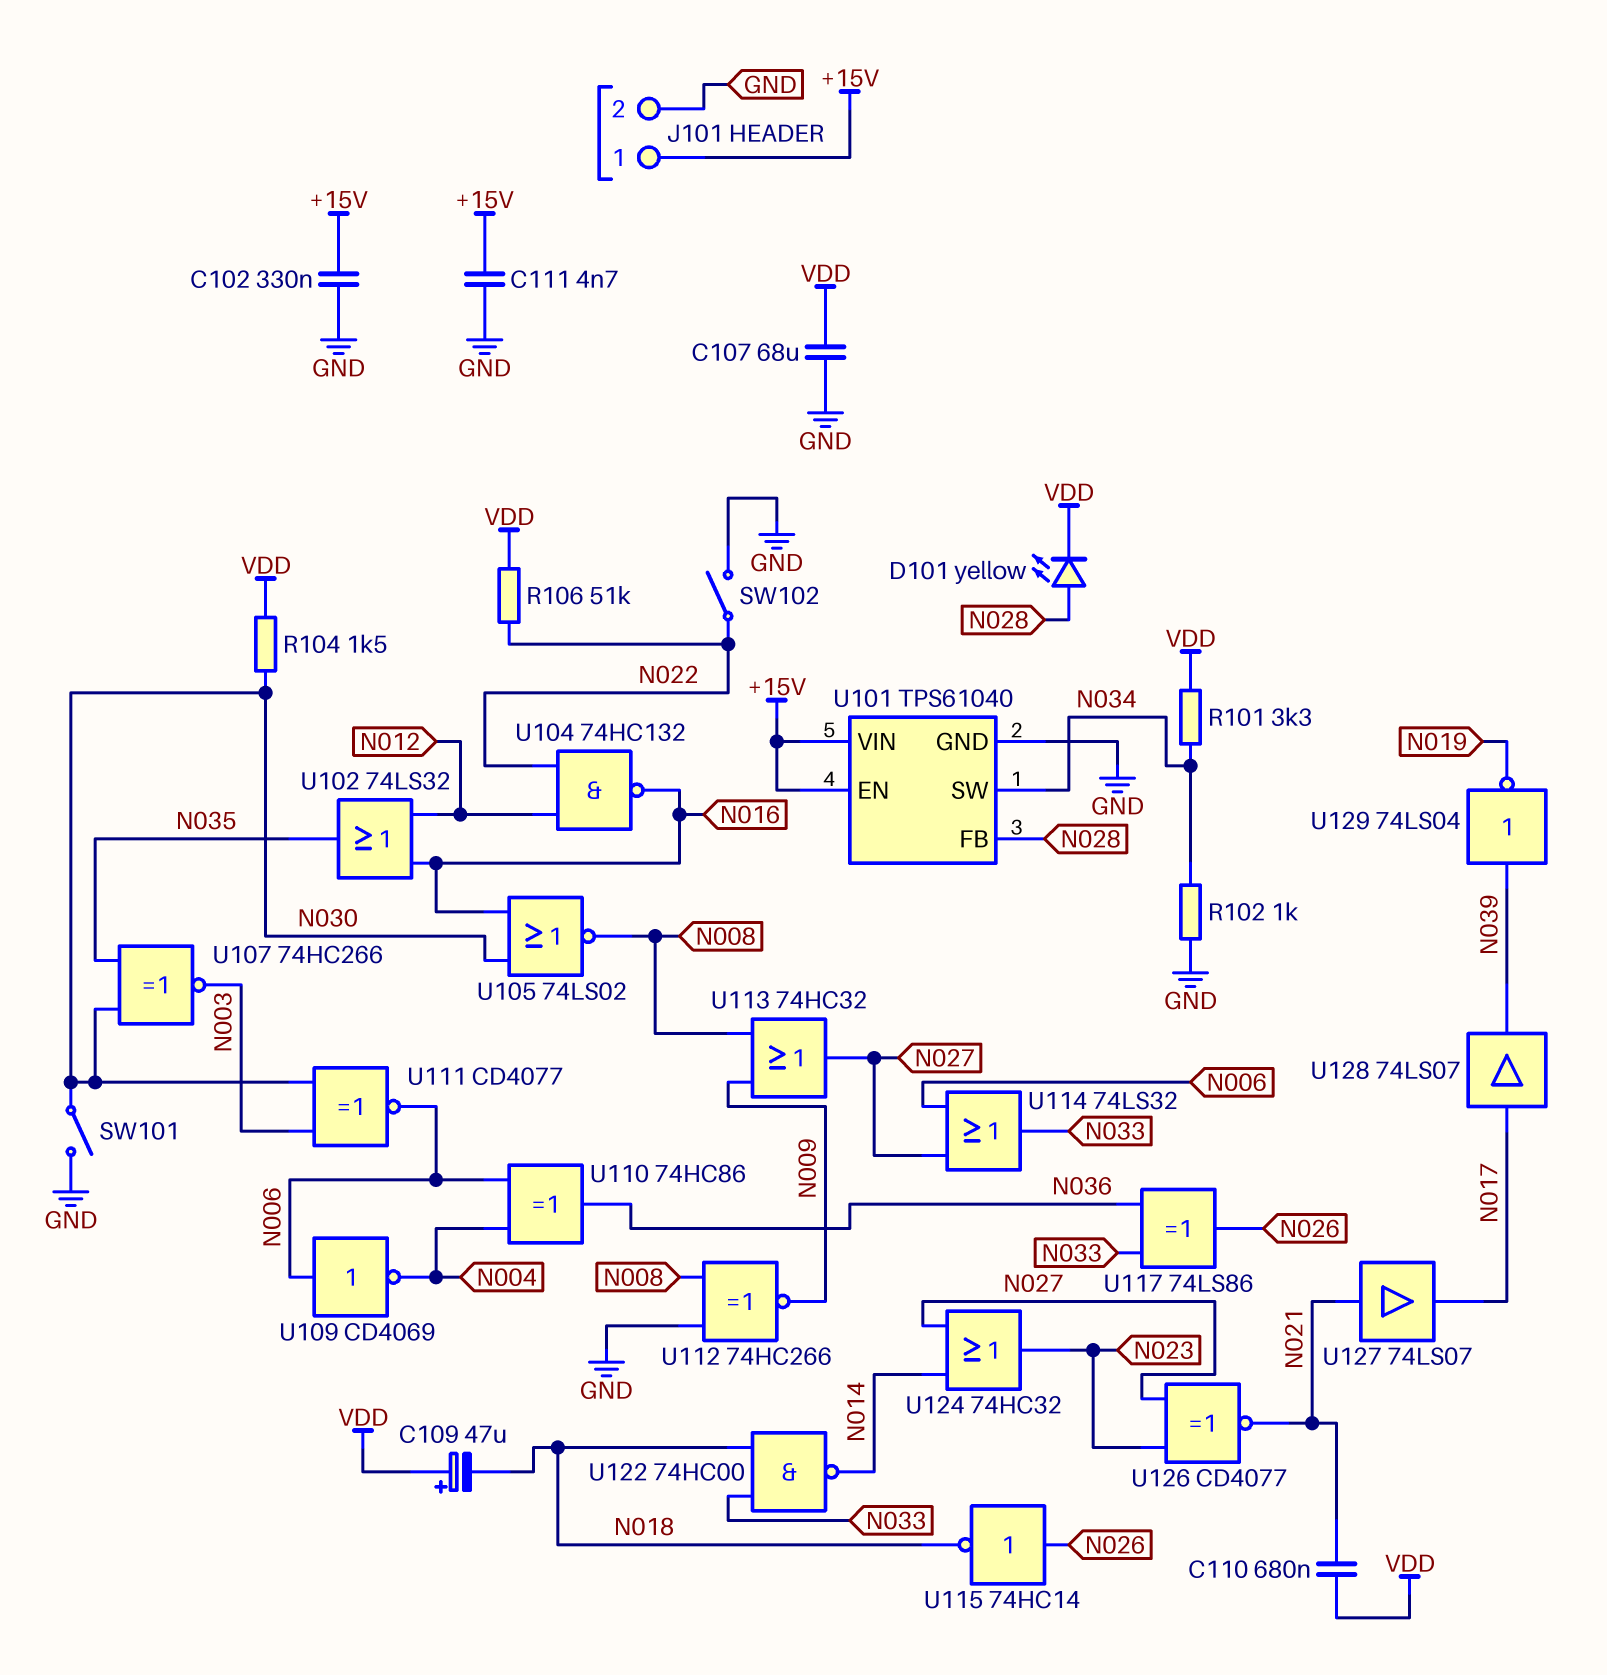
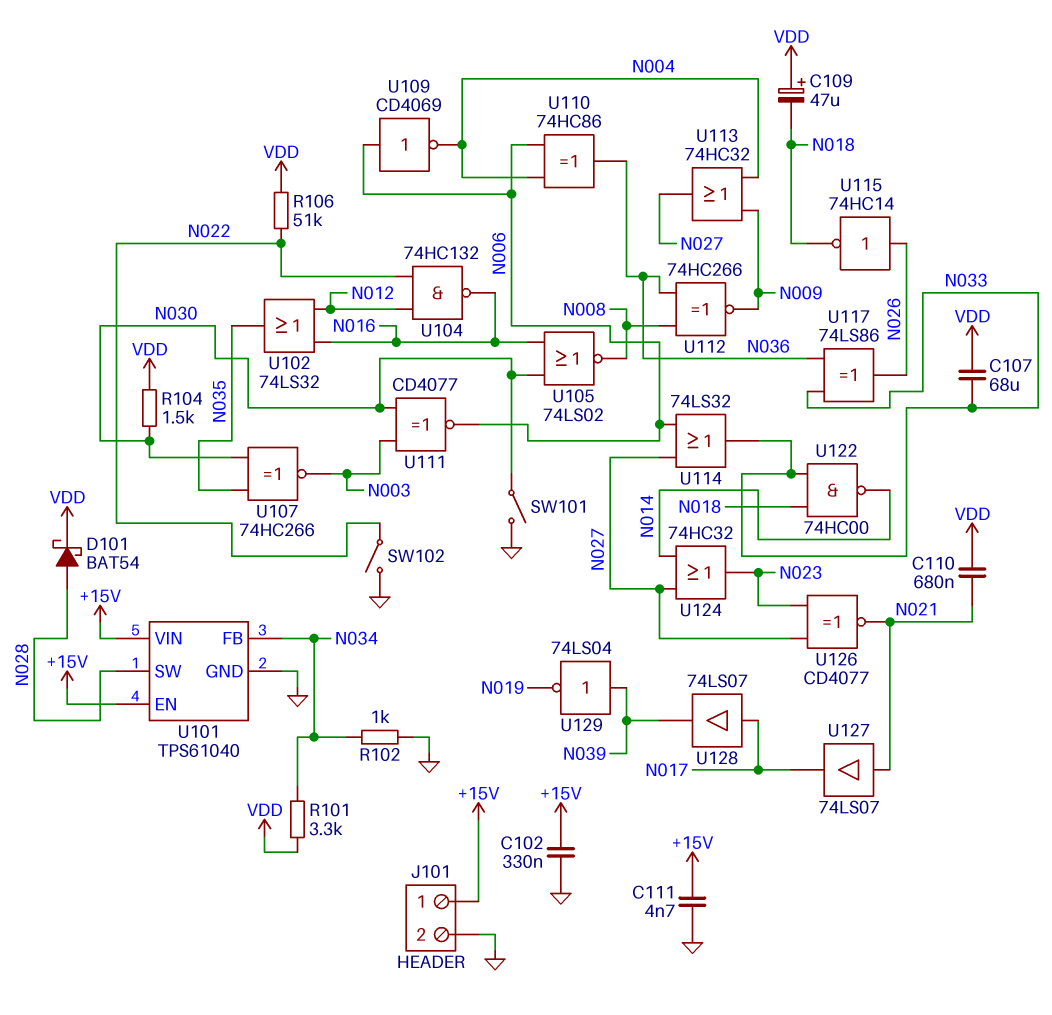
C107: 68uF (GND, VDD) -> 68uF (N033, VDD)
D101: LED yellow (A N028, K VDD) -> schottky BAT54 (A N028, K VDD)
U101 pin FB: N028 -> N034
U101 pin SW: N034 -> N028
U112: XNOR 74HC266 (in GND, in N008, out N009) -> XNOR 74HC266 (in N008, in N036, out N009)
U113: OR 74HC32 (in N008, in N009, out N027) -> OR 74HC32 (in N004, in N009, out N027)

